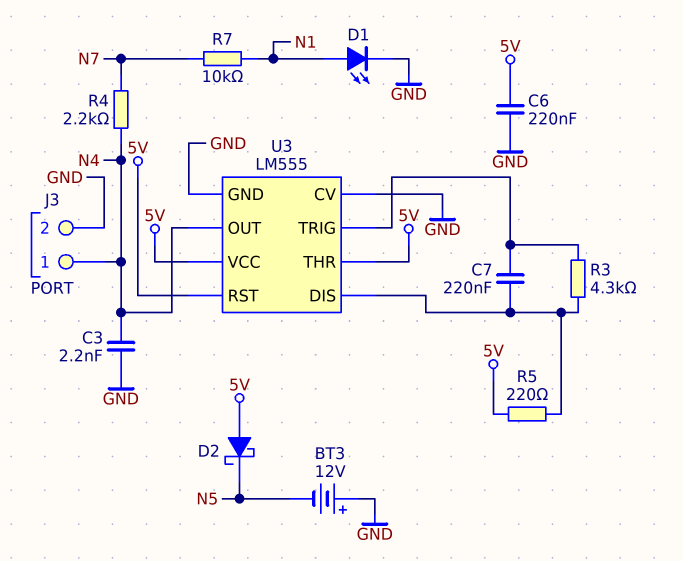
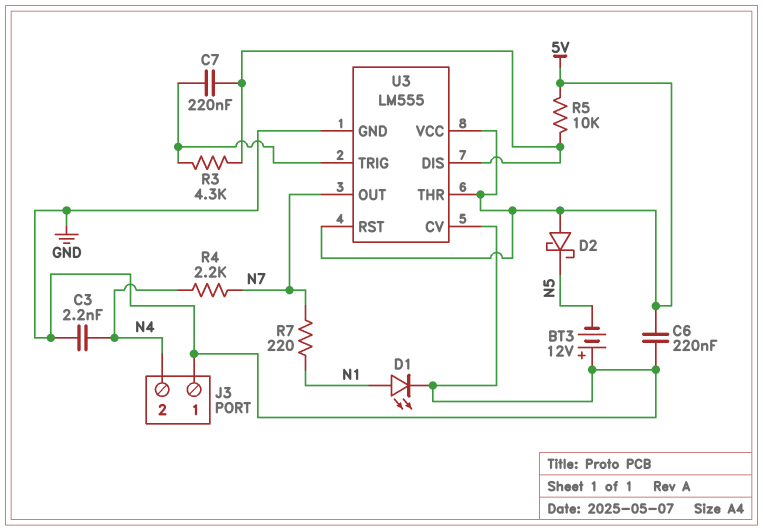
J3 pin 1: N4 -> GND
J3 pin 2: GND -> N4
R5: 220 (5V, U3/DIS) -> 10k (5V, U3/DIS)
R7: 10k (N1, N7) -> 220 (N1, N7)
U3 pin OUT: N4 -> N7

